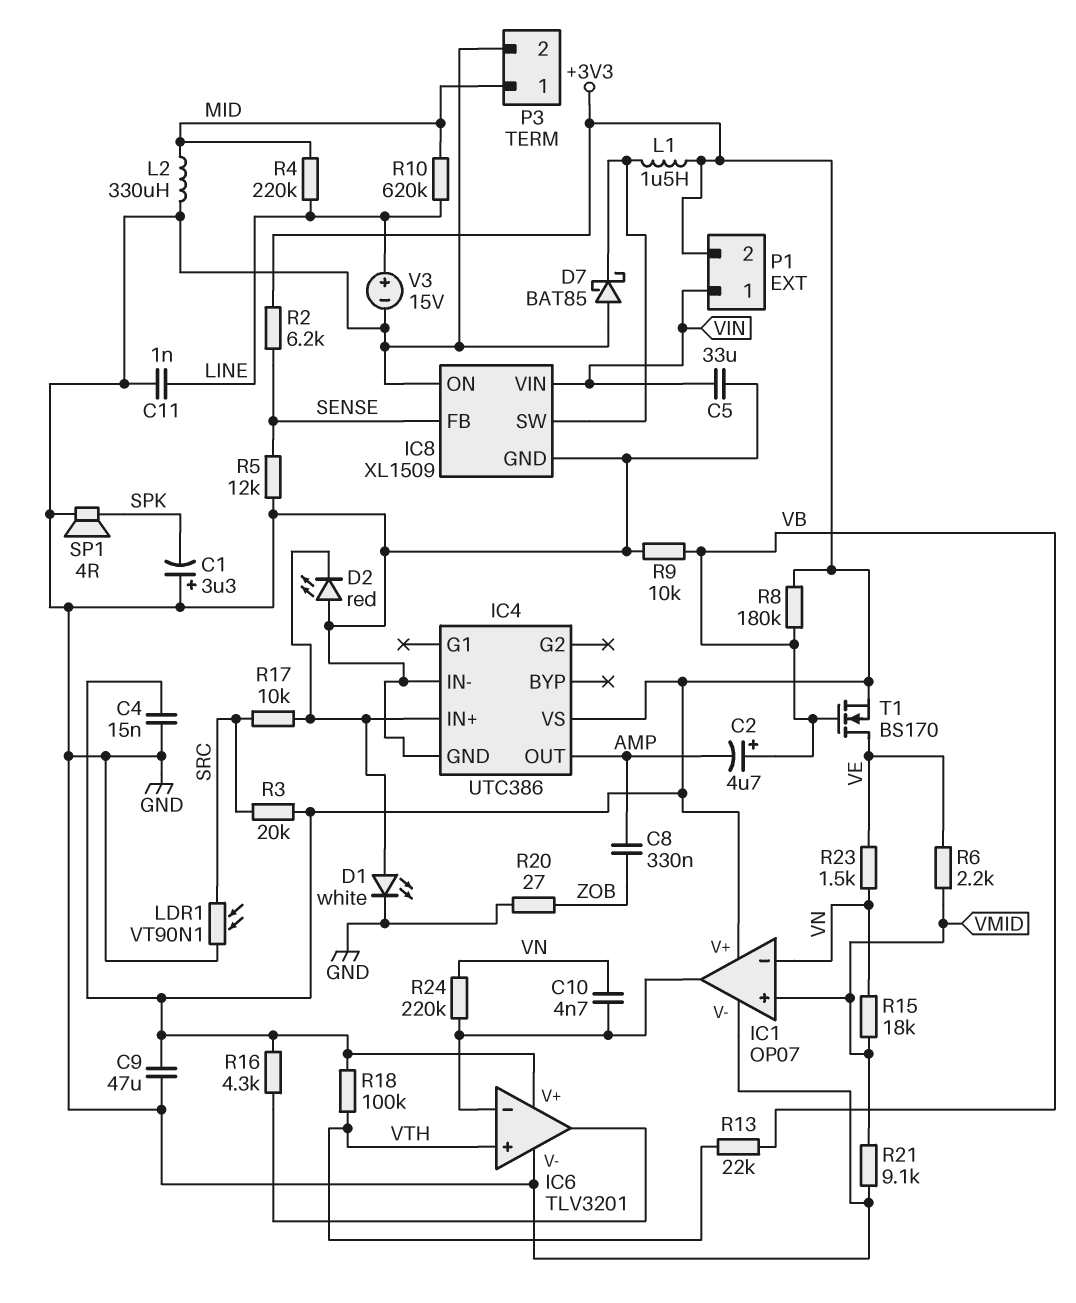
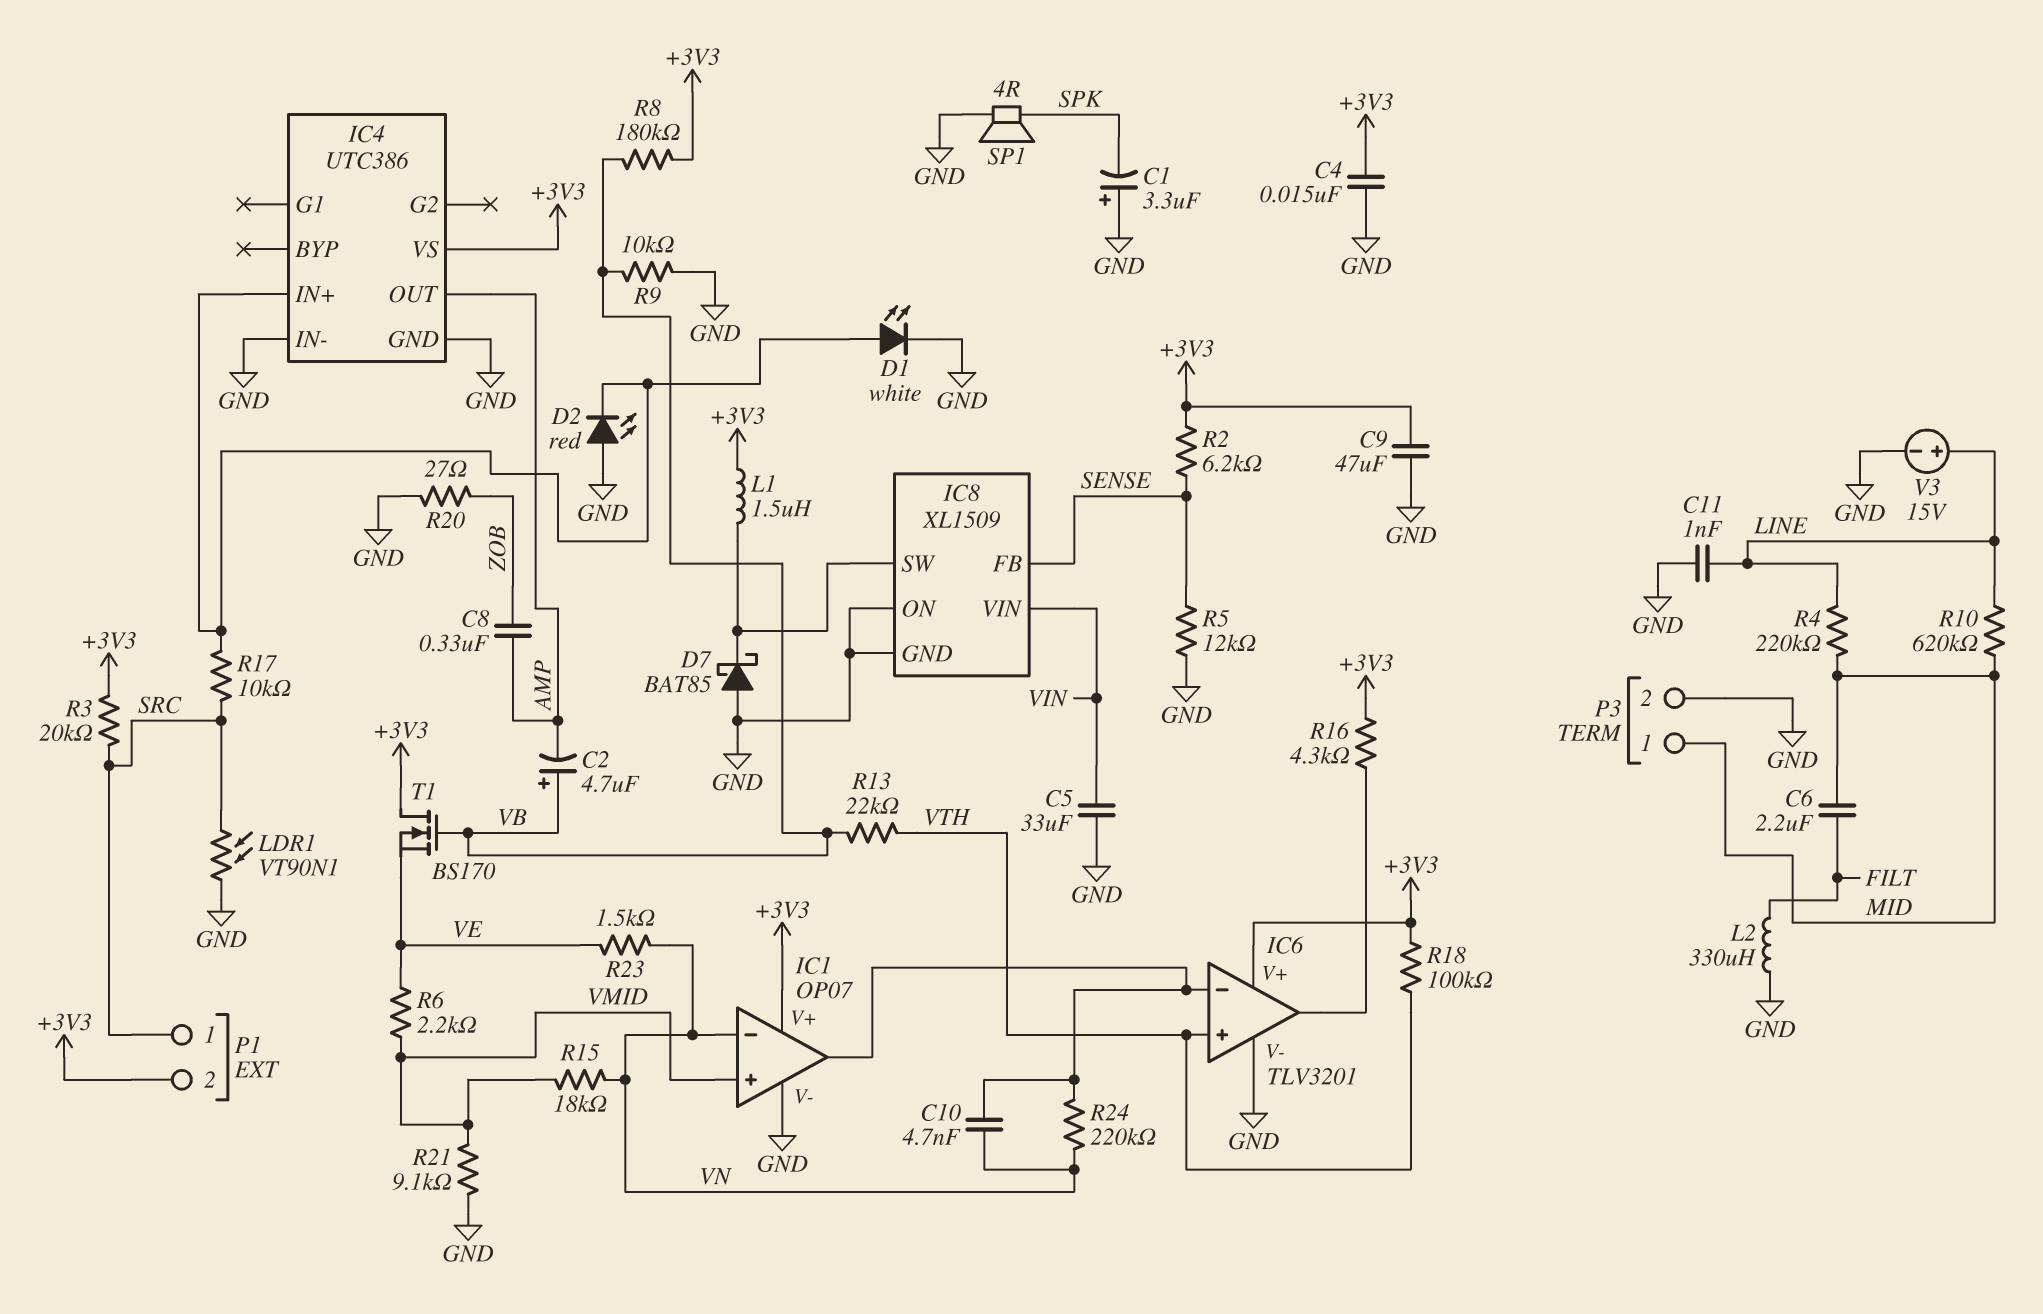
C6: none -> 2.2uF (FILT, MID)
L2: 330uH (GND, MID) -> 330uH (FILT, GND)
P1 pin 1: VIN -> SRC
T1: NMOS BS170 (G VB, D VE, S +3V3) -> NMOS BS170 (G VB, D +3V3, S VE)

